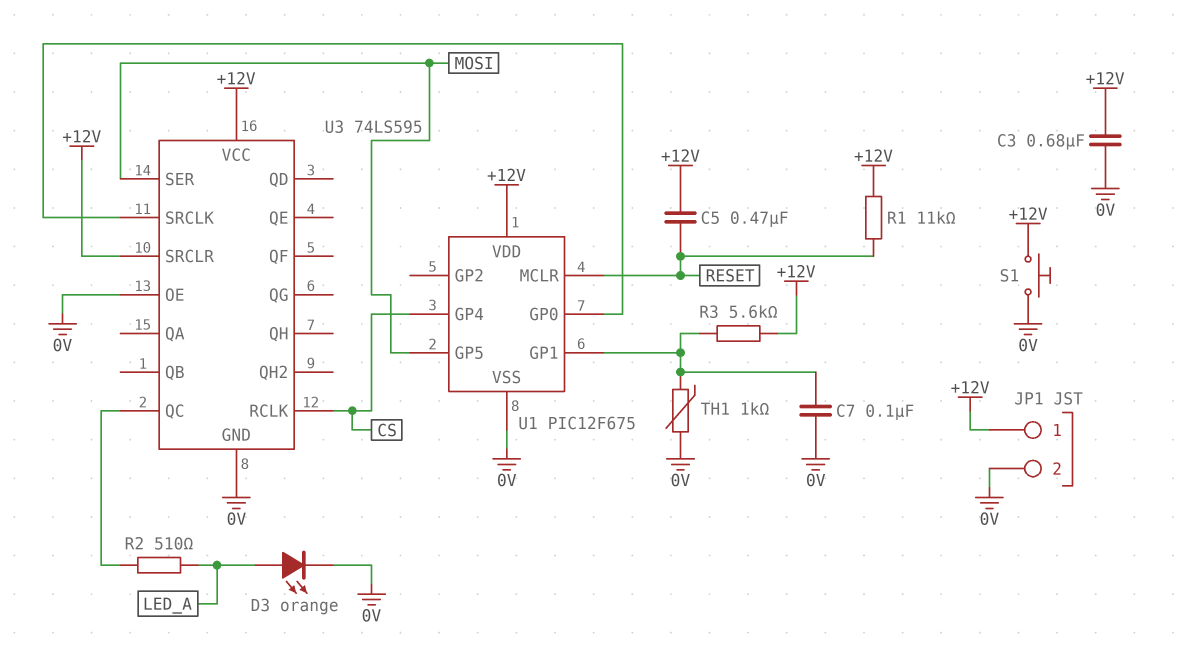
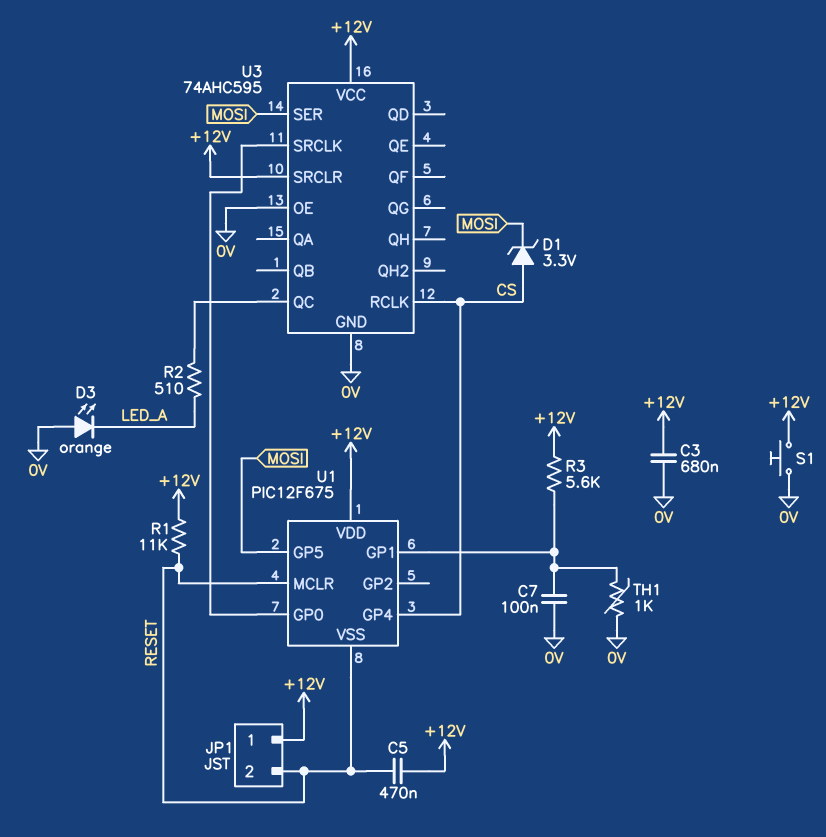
D1: none -> zener 3.3V (A CS, K MOSI)
D3: LED orange (A LED_A, K 0V) -> LED orange (A 0V, K LED_A)
JP1 pin 2: 0V -> RESET
U1 pin VSS: 0V -> RESET
U3: 74LS595 -> 74AHC595

